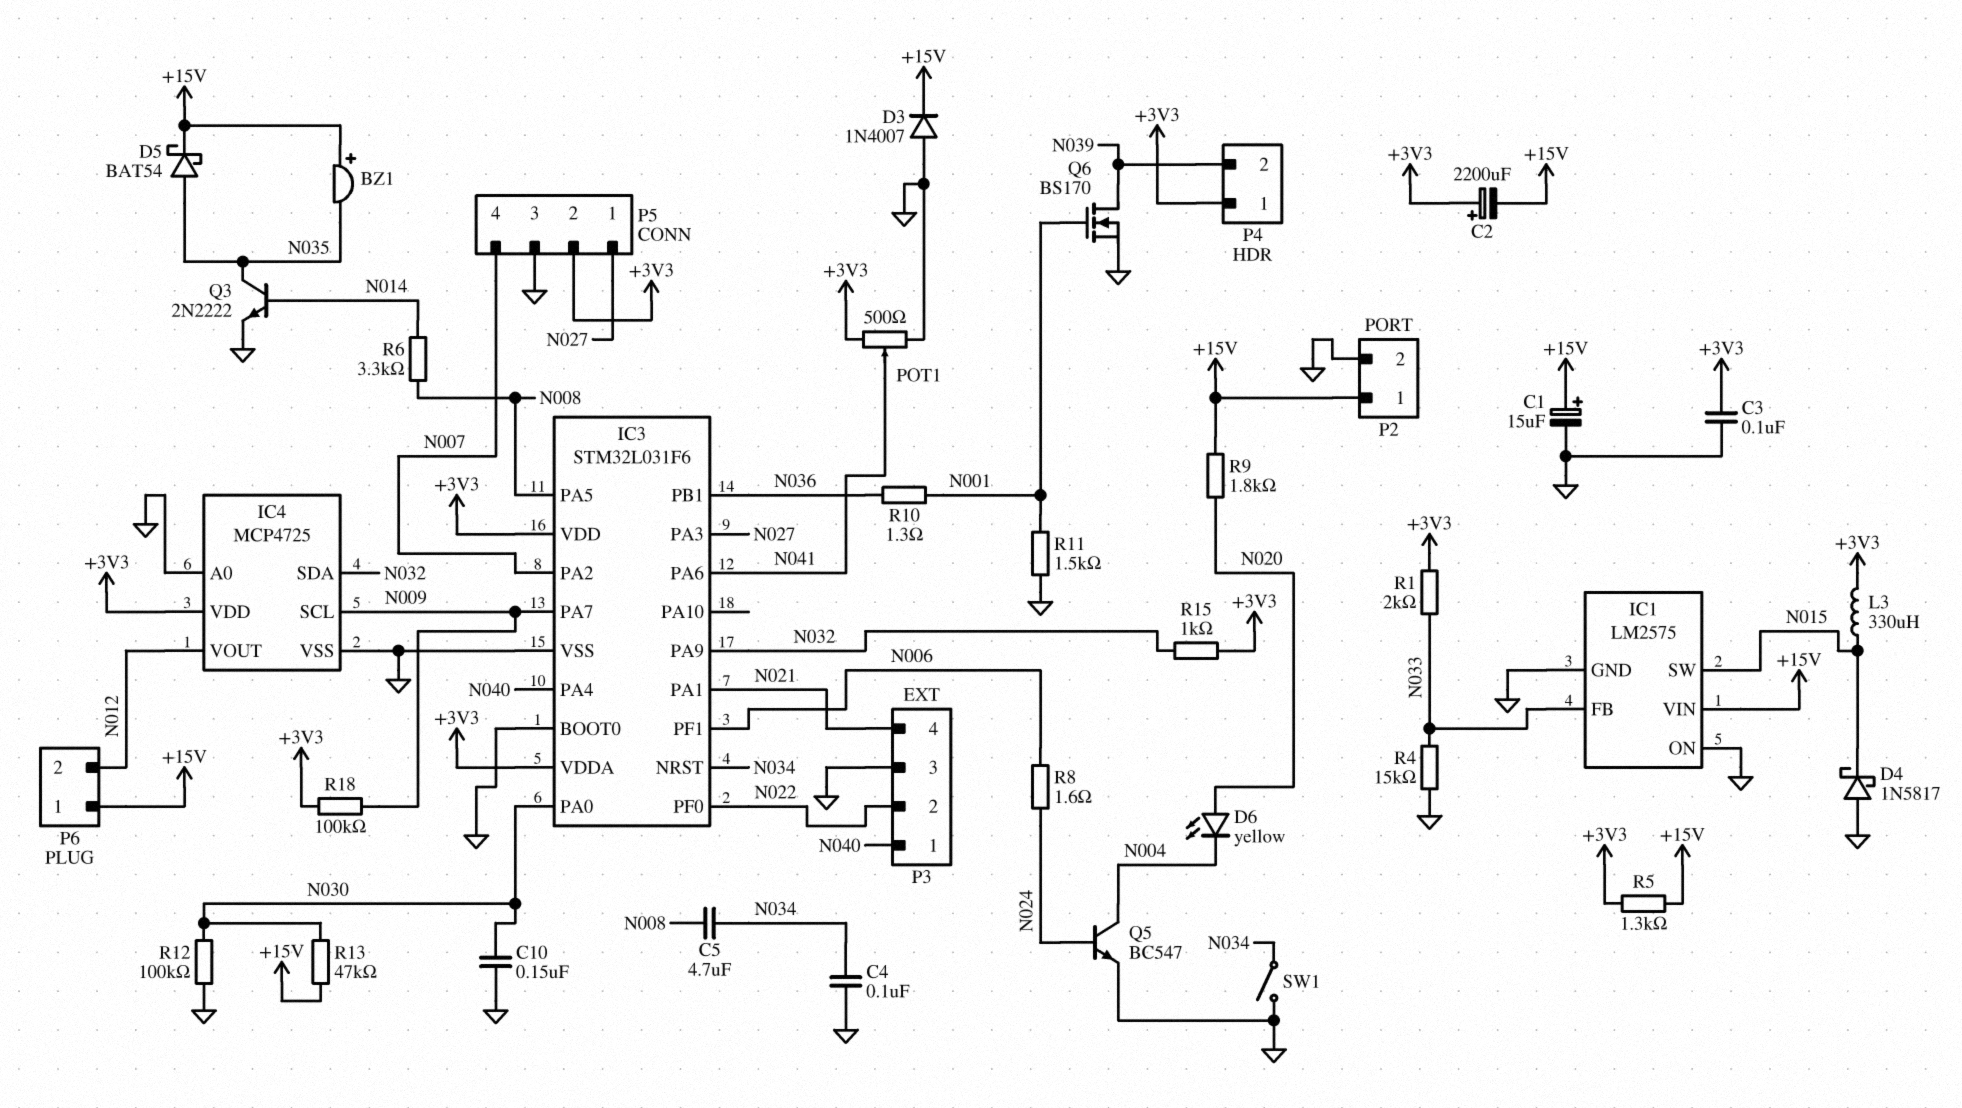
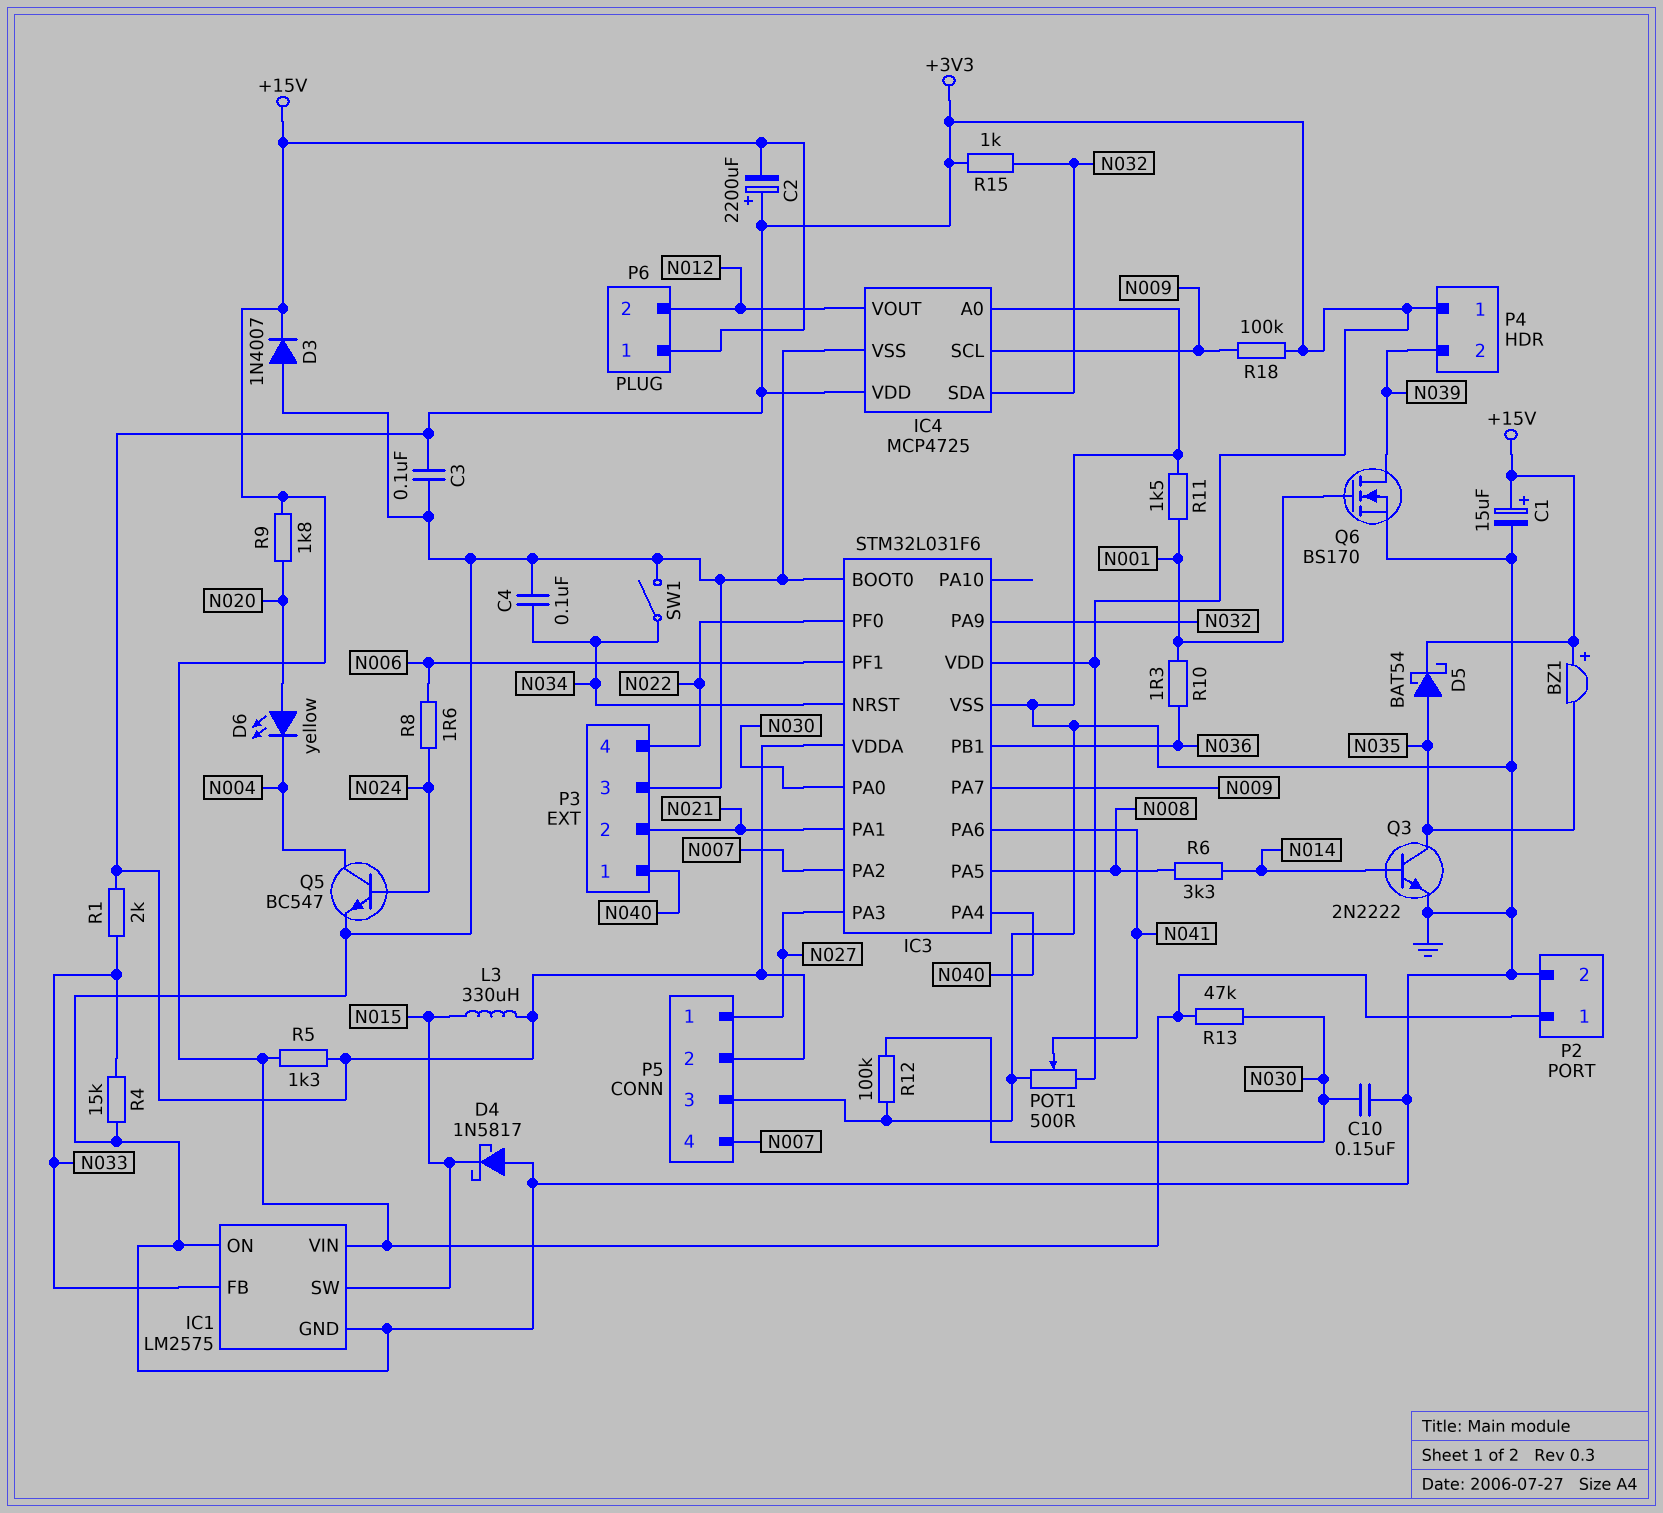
C5: 4.7uF (N008, N034) -> none
P3 pin 2: N022 -> N021
P3 pin 4: N021 -> N022

